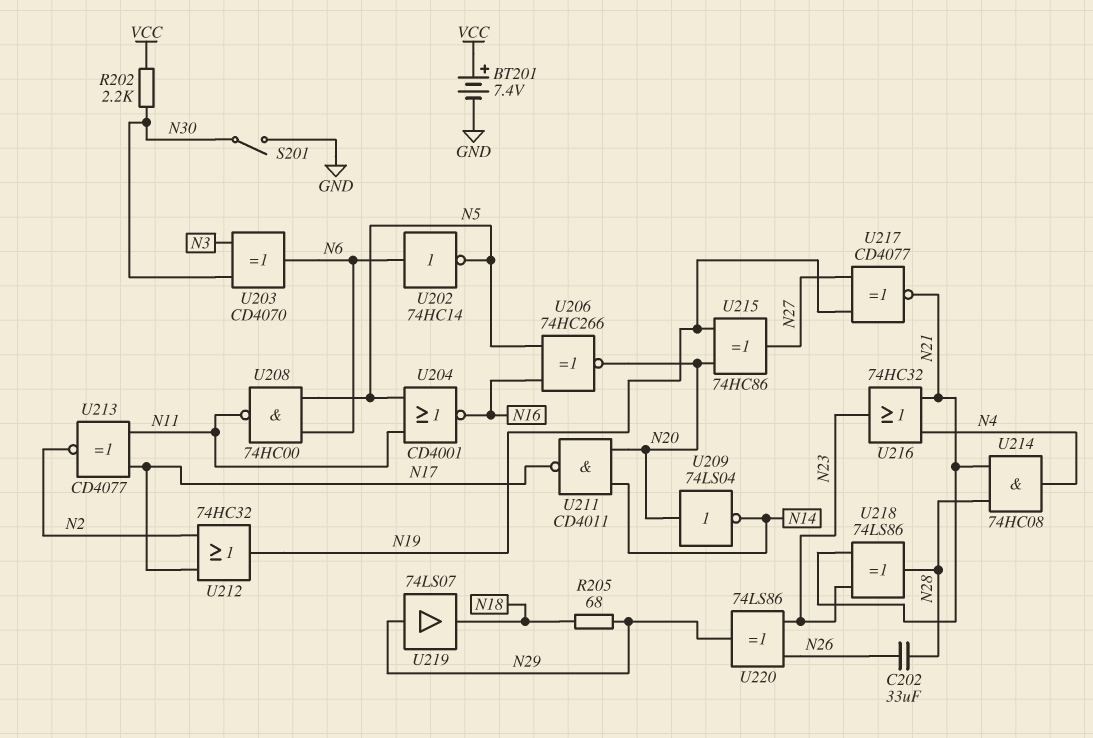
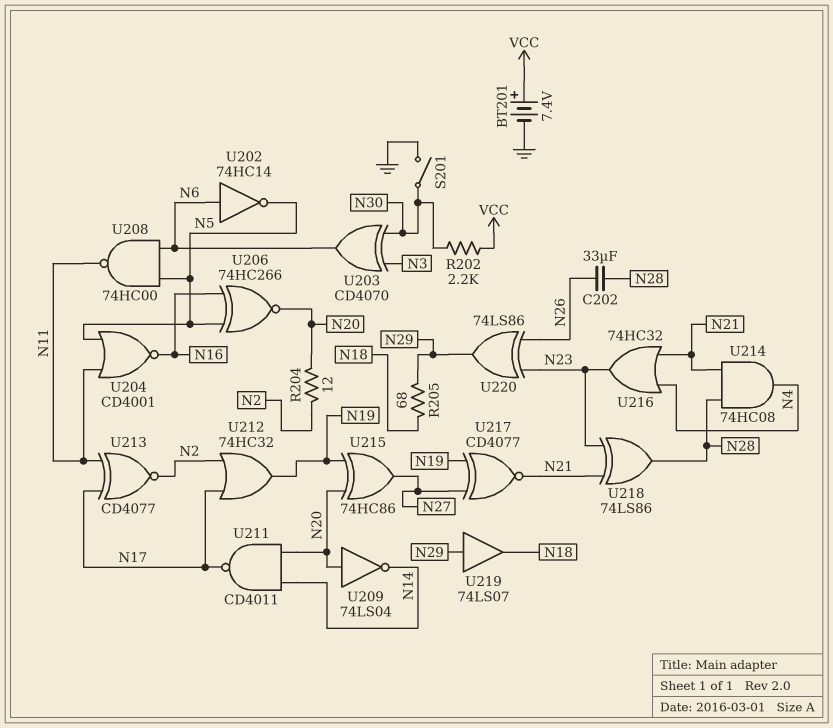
R204: none -> 12 (N2, N20)

